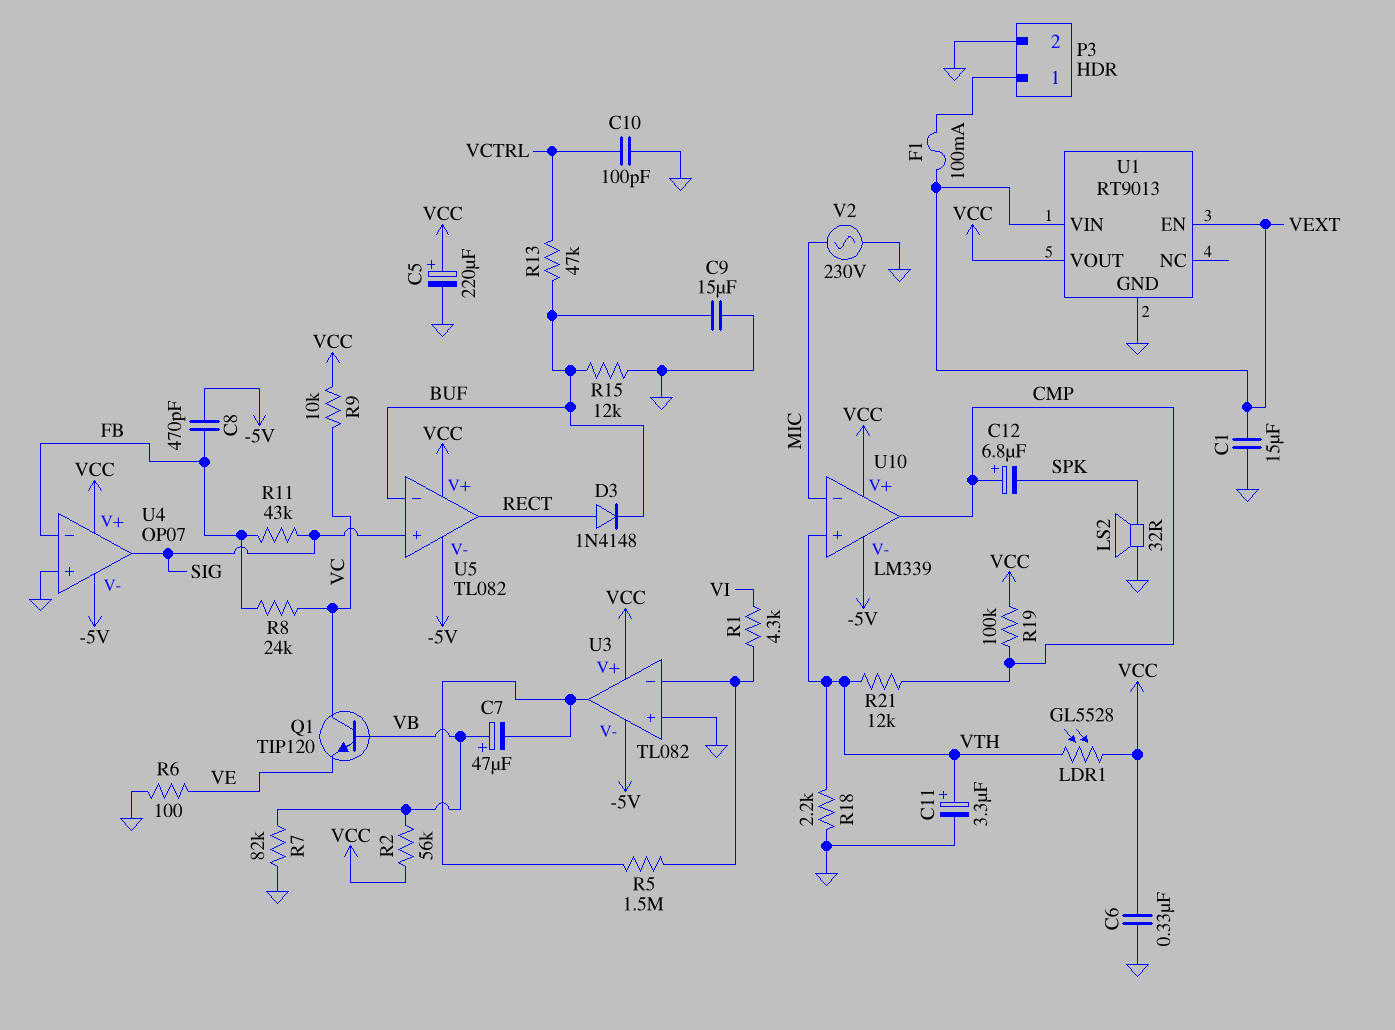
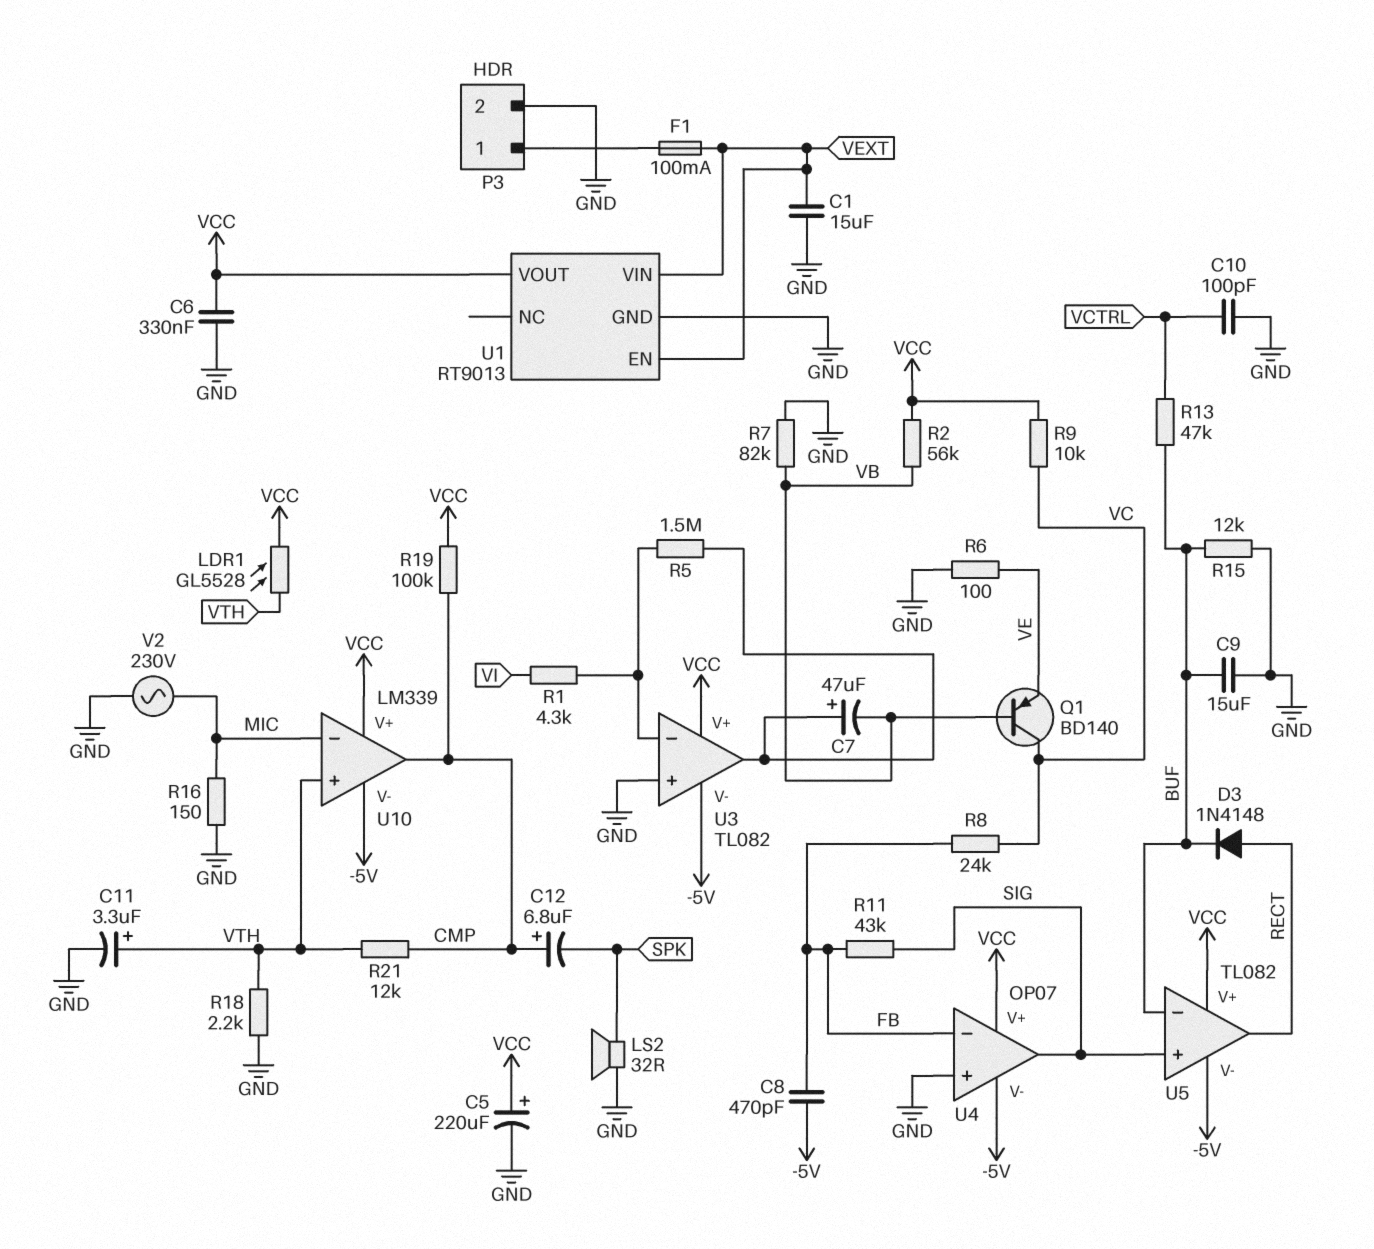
C7: 47uF (plus VB, minus U3/out) -> 47uF (plus U3/out, minus VB)
Q1: NPN TIP120 (B VB, C VC, E VE) -> PNP BD140 (B VB, C VC, E VE)
R16: none -> 150 (GND, MIC)

